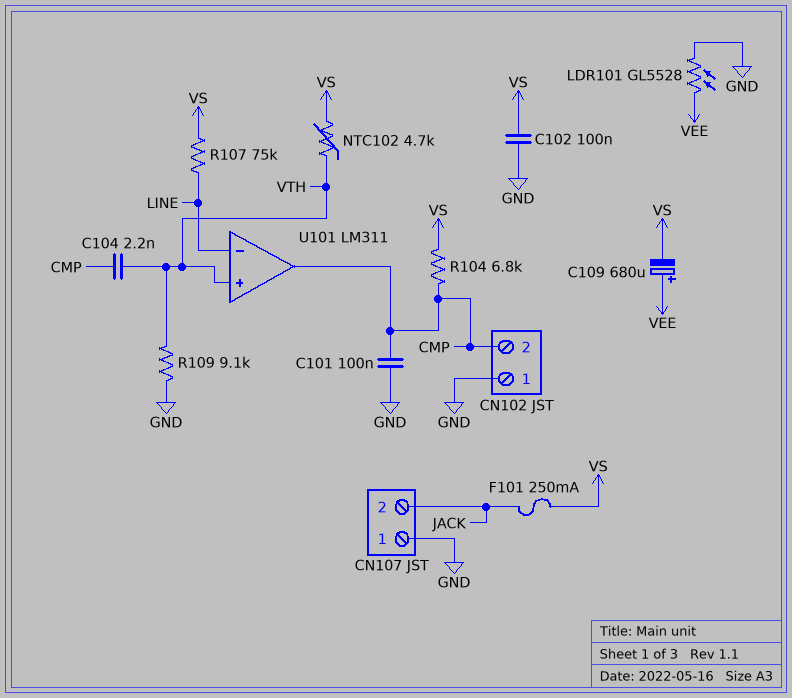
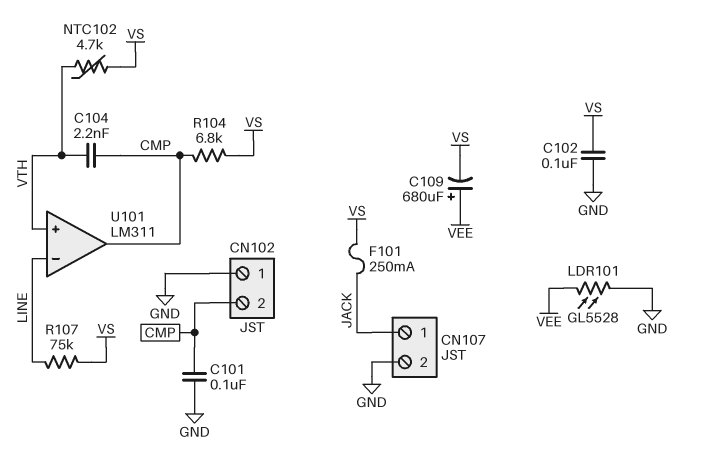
CN107 pin 1: GND -> JACK
CN107 pin 2: JACK -> GND
R109: 9.1k (GND, VTH) -> none

